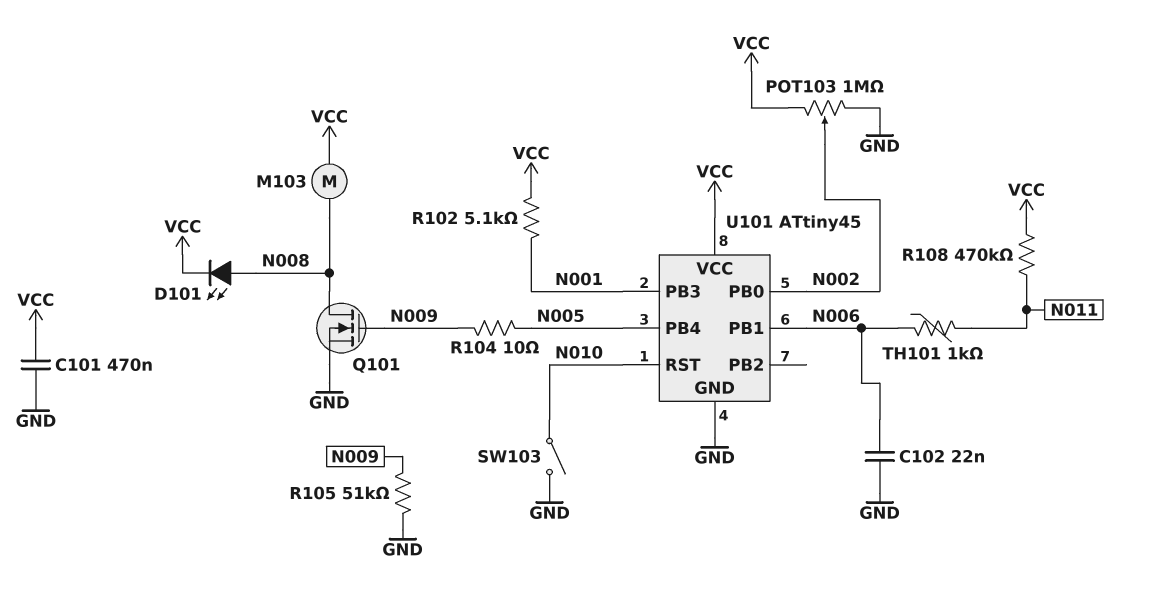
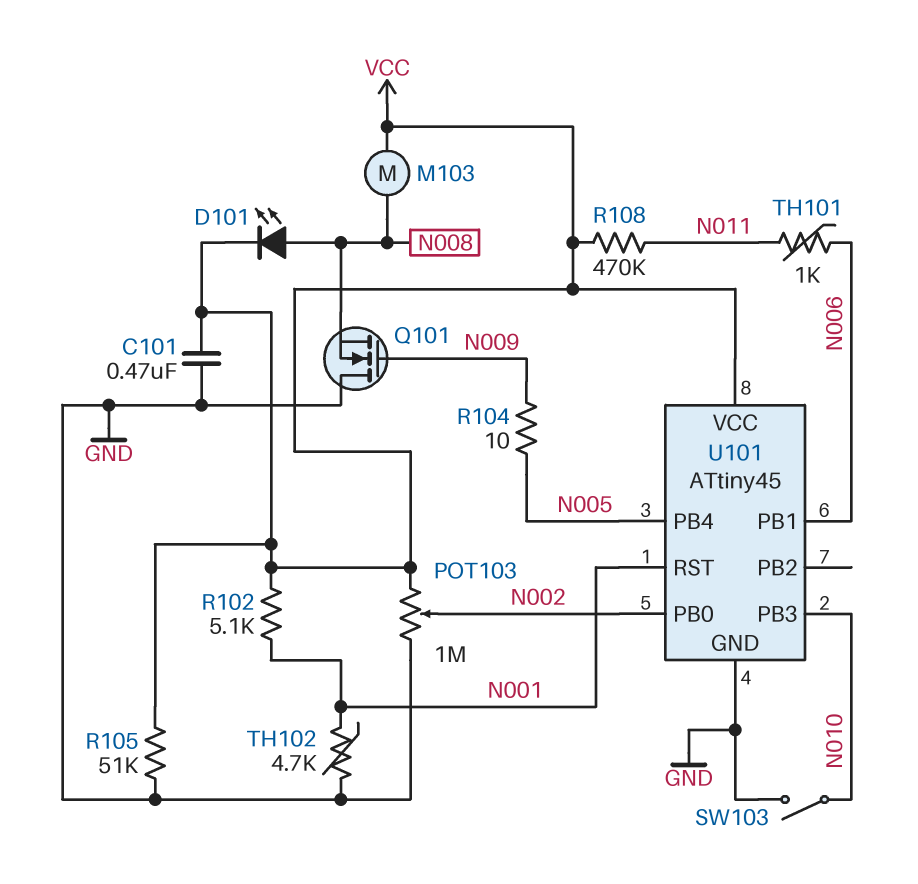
C102: 22nF (GND, N006) -> none
Q101: NMOS (G N009, D N008, S GND) -> NMOS (G N009, D GND, S N008)
R105: 51k (GND, N009) -> 51k (GND, VCC)
TH102: none -> 4.7k (GND, N001)
U101 pin PB3: N001 -> N010
U101 pin RST: N010 -> N001

